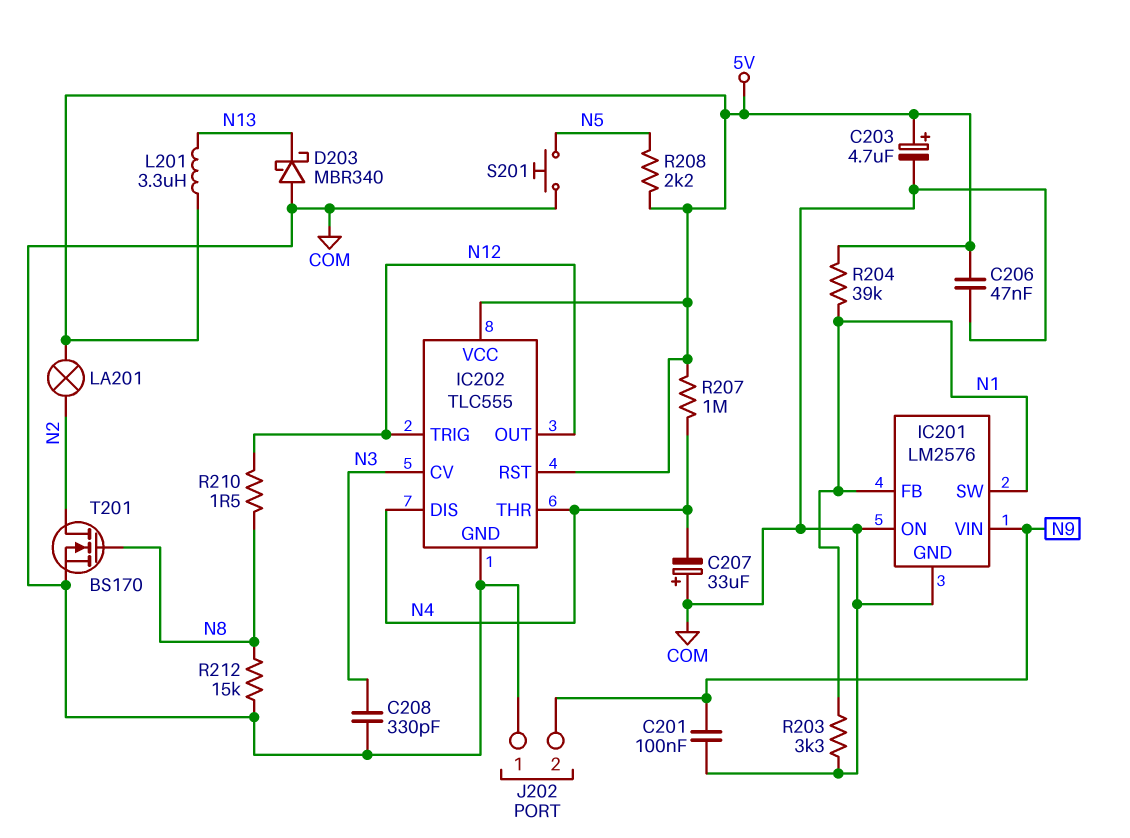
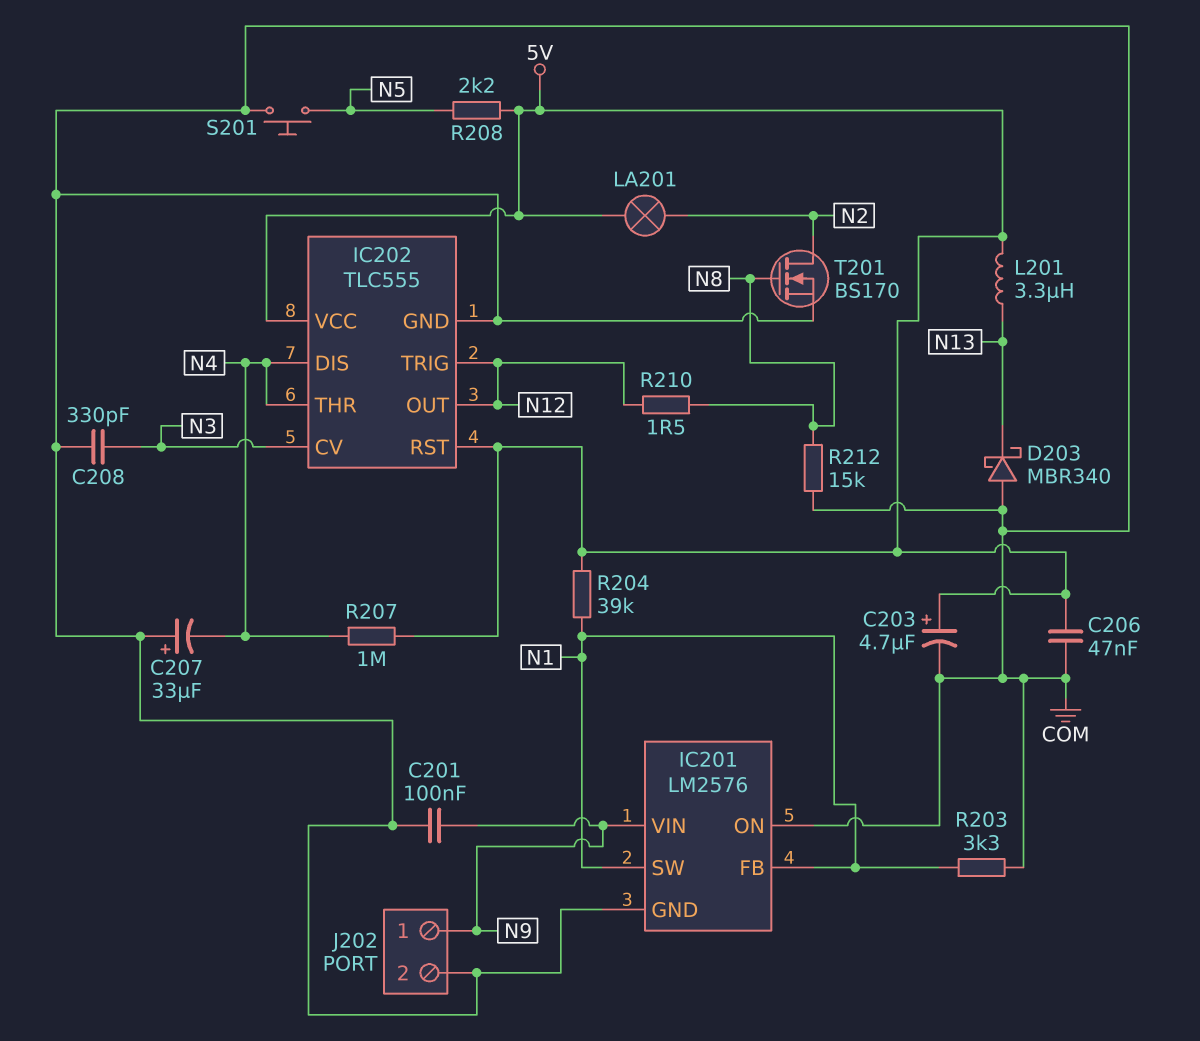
J202 pin 1: COM -> N9
J202 pin 2: N9 -> COM

